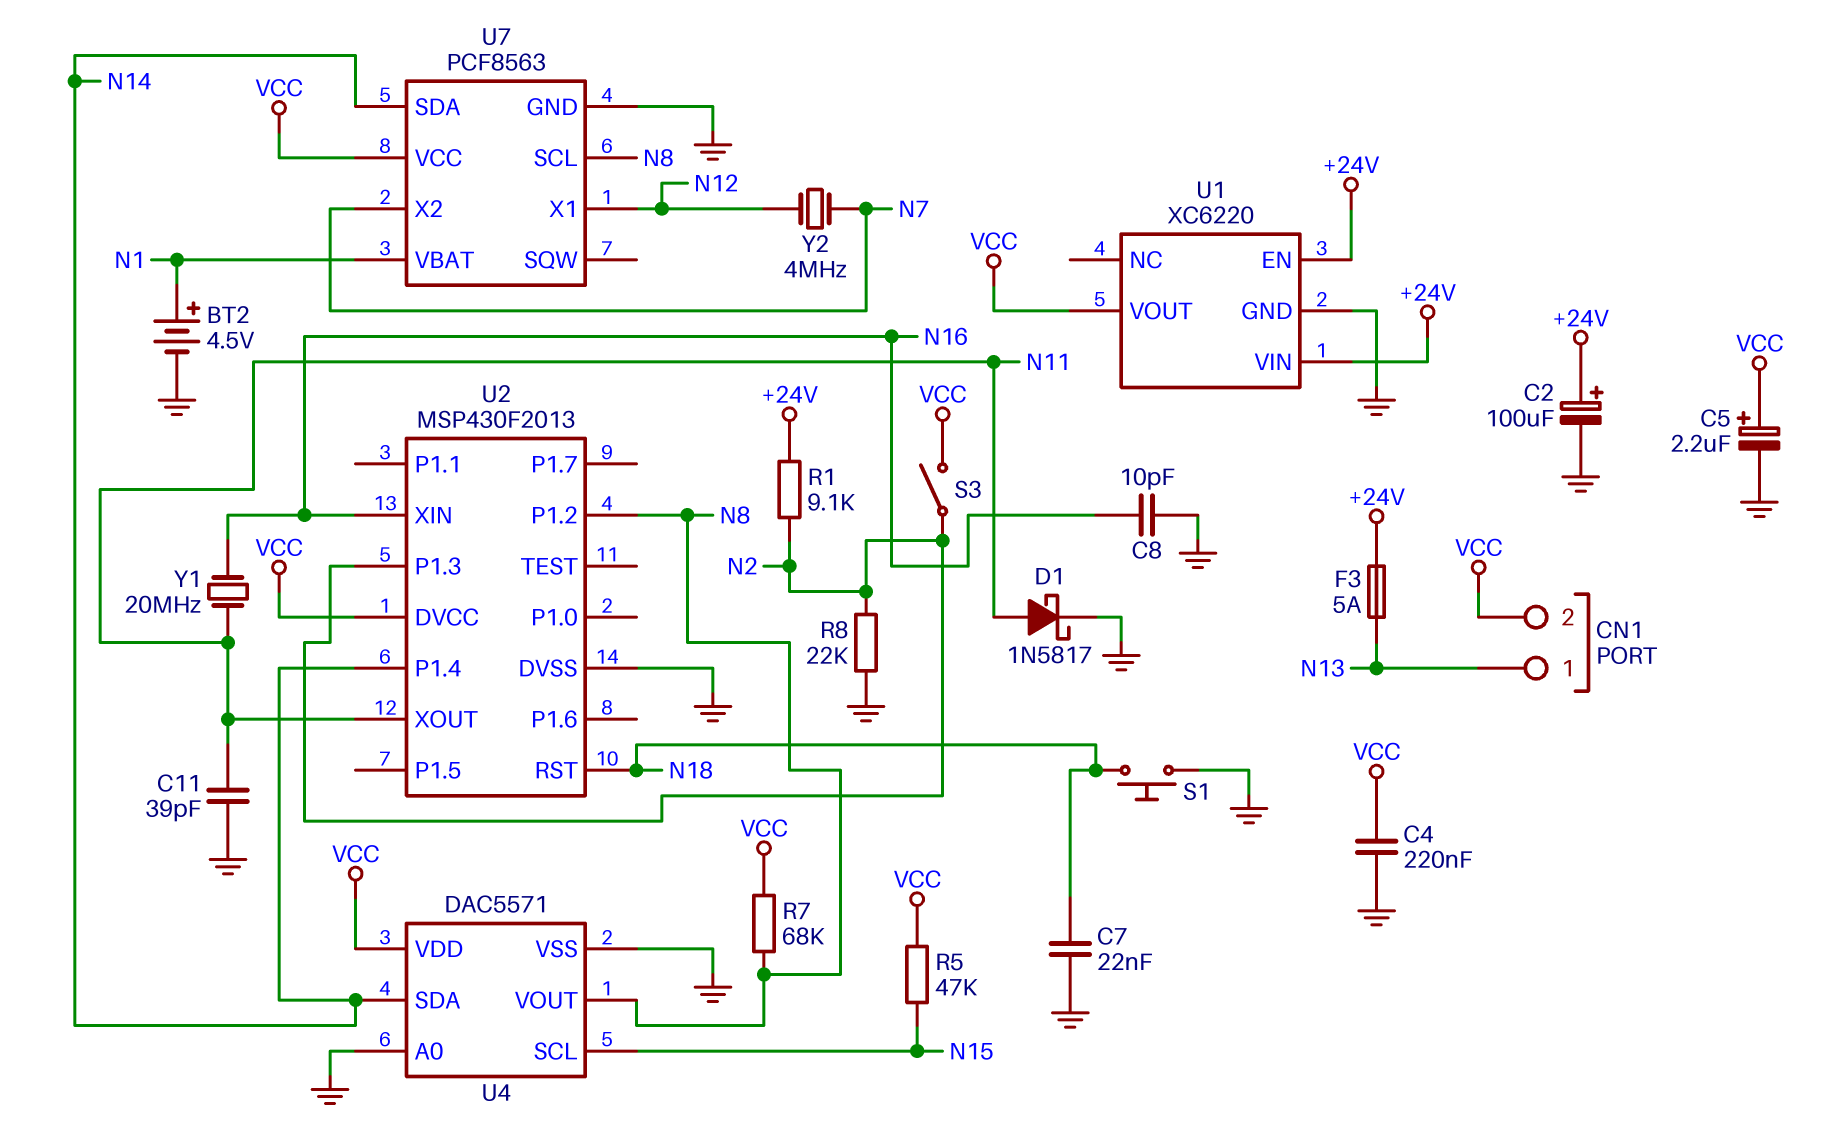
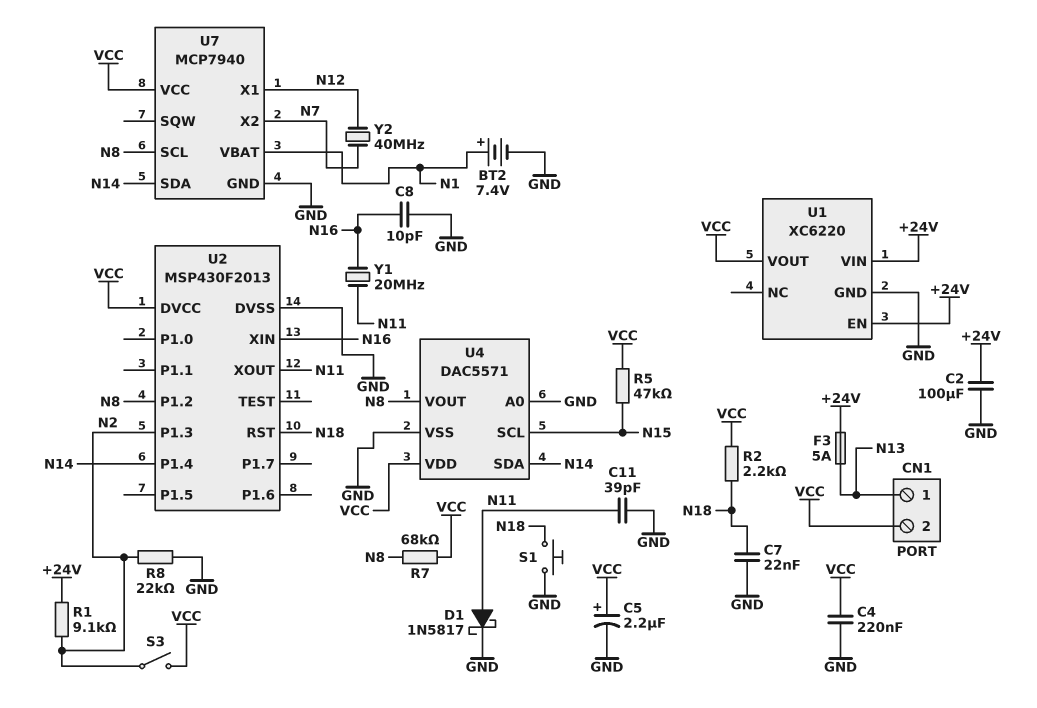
BT2: 4.5V (plus N1, minus GND) -> 7.4V (plus N1, minus GND)
C2: 100uF (plus +24V, minus GND) -> 100uF (+24V, GND)
R2: none -> 2.2k (N18, VCC)
U7: PCF8563 -> MCP7940
Y2: 4MHz (N7, N12) -> 40MHz (N7, N12)

